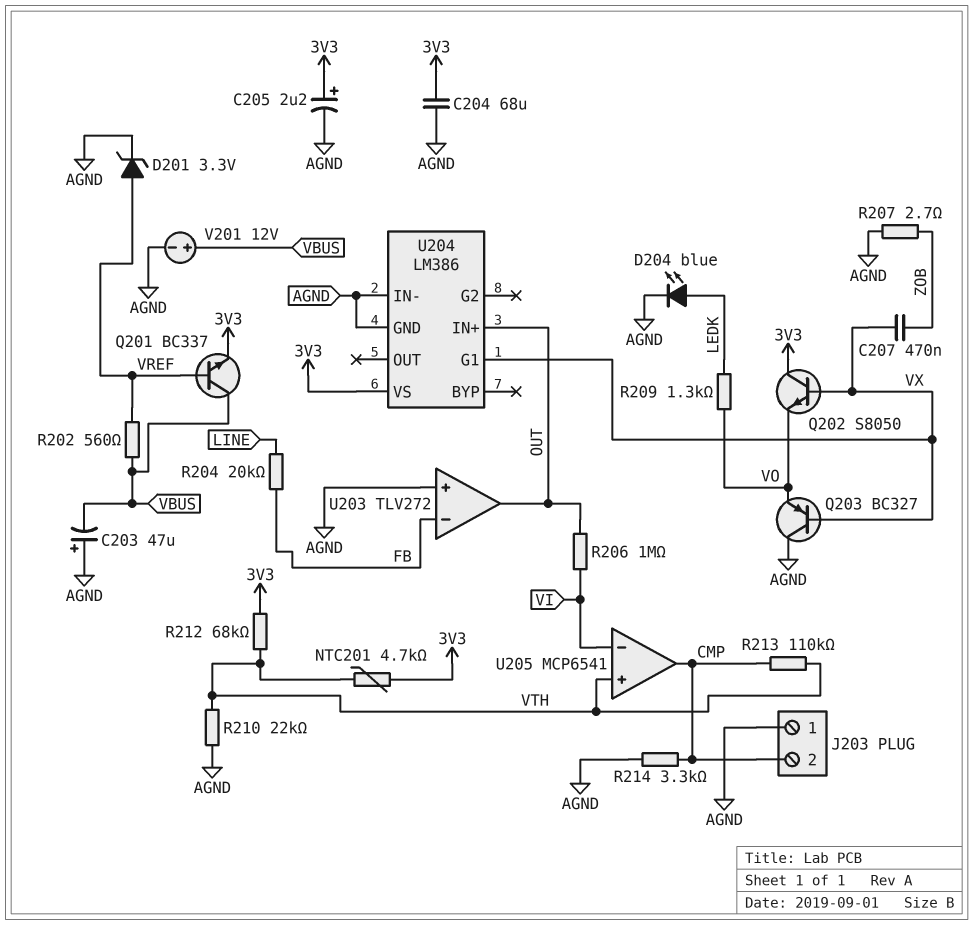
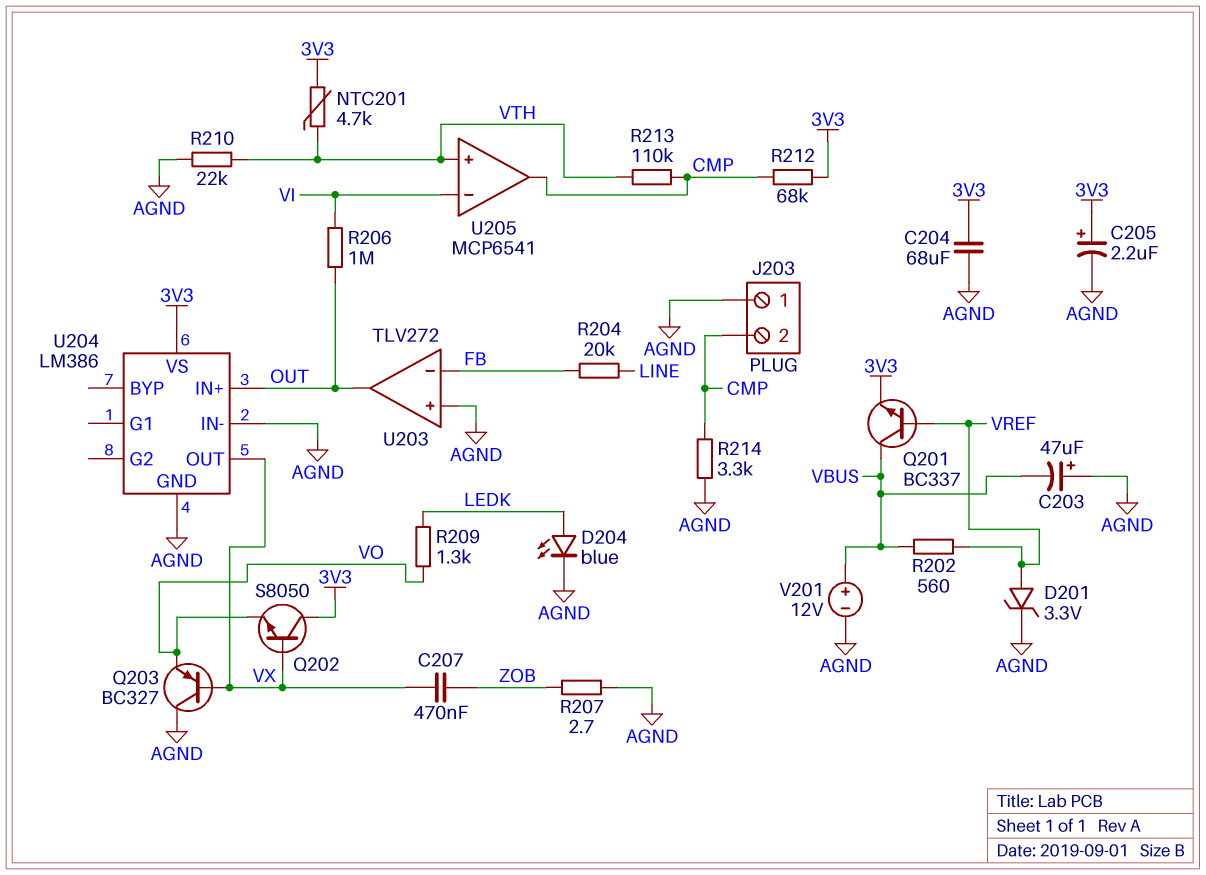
R212: 68k (3V3, VTH) -> 68k (3V3, CMP)
U204 pin G1: VX -> none
U204 pin OUT: none -> VX

